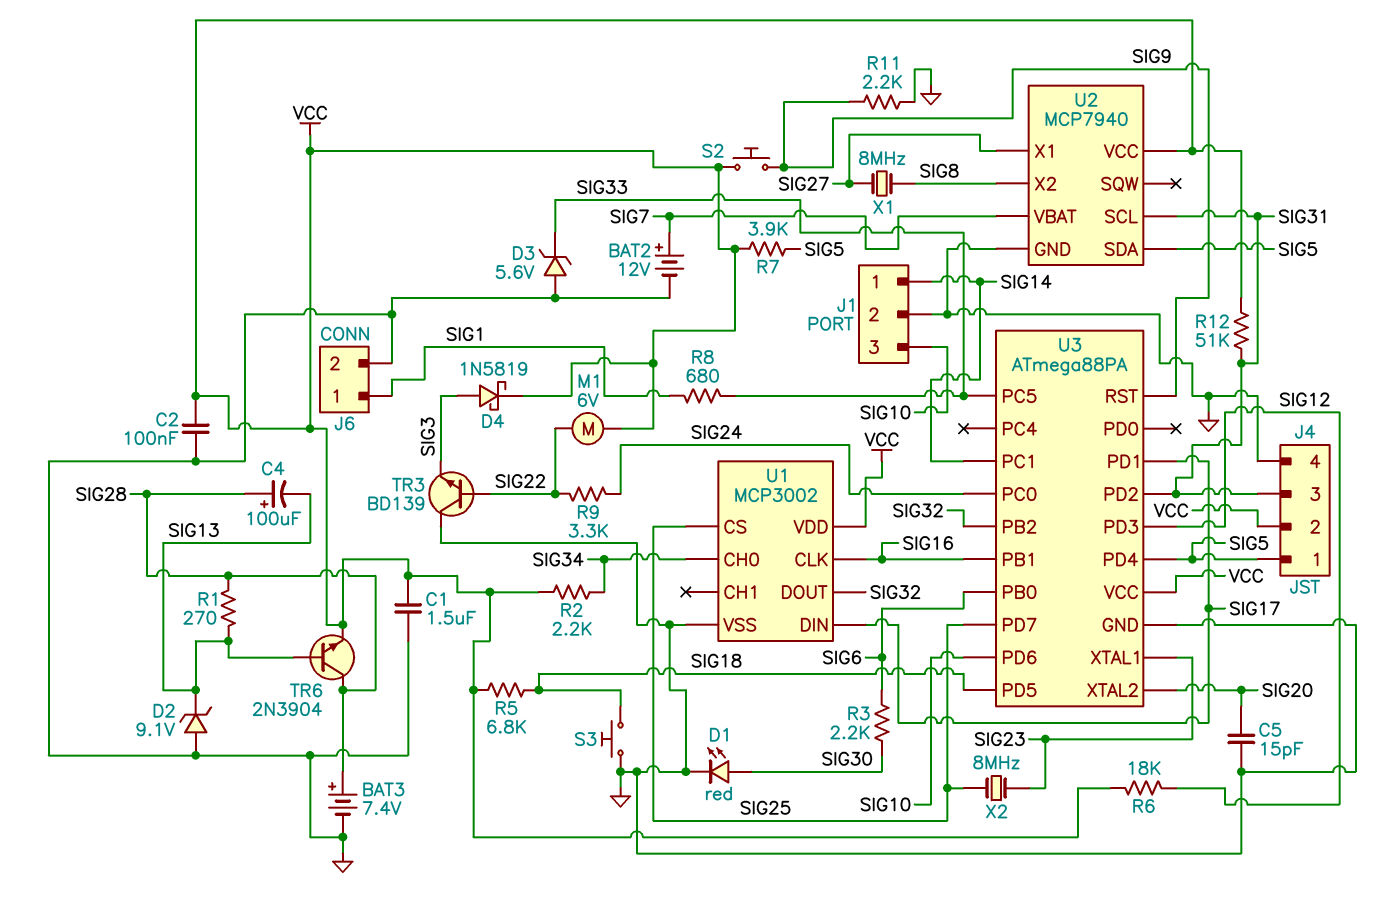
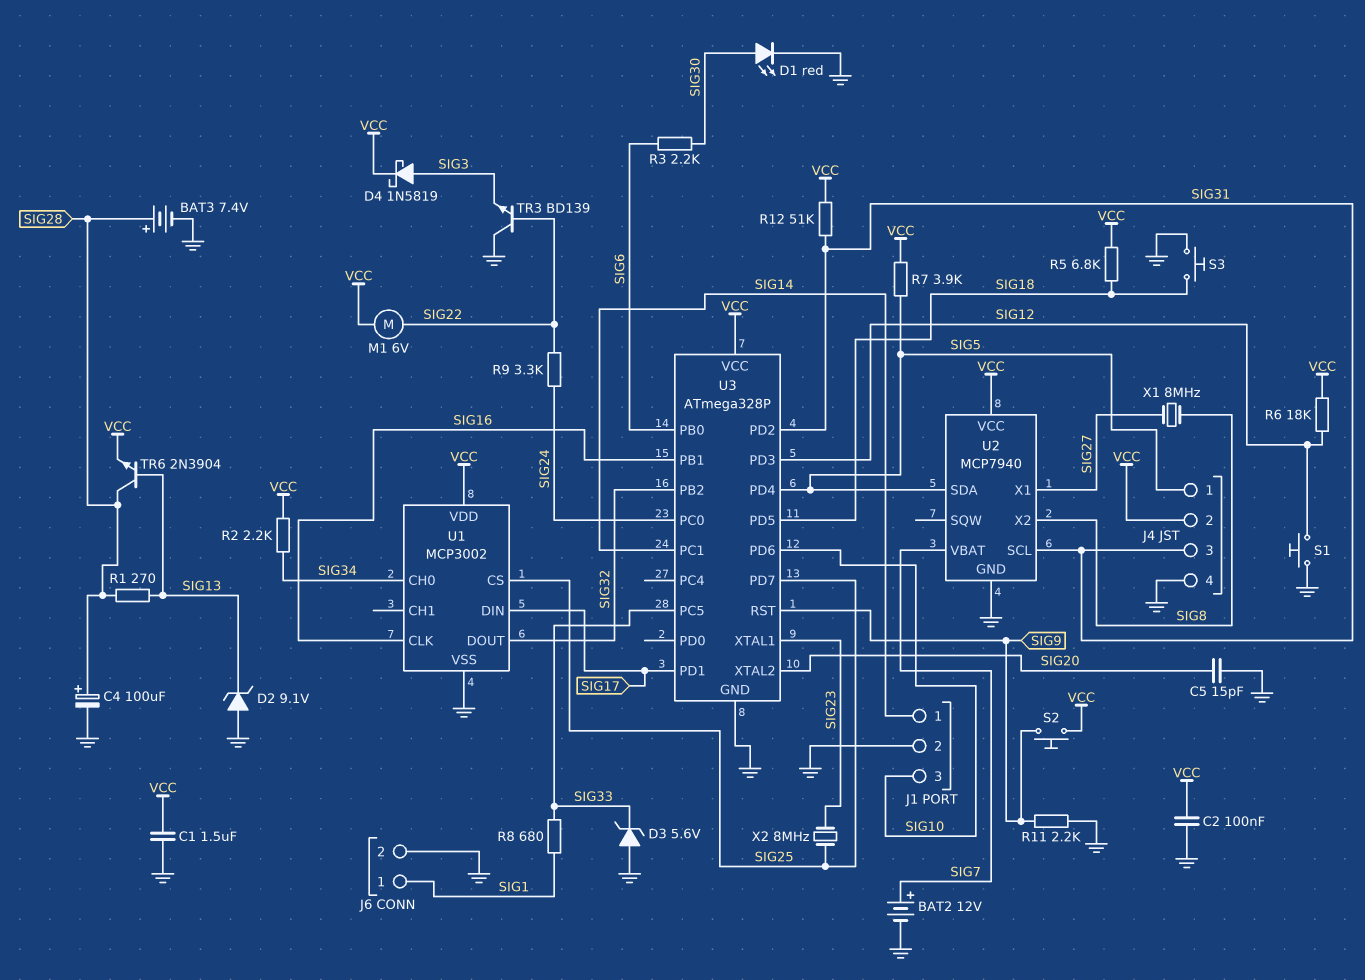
C4: 100uF (plus SIG28, minus SIG13) -> 100uF (plus SIG28, minus GND)
S1: none -> button (GND, SIG12)
U3: ATmega88PA -> ATmega328P

